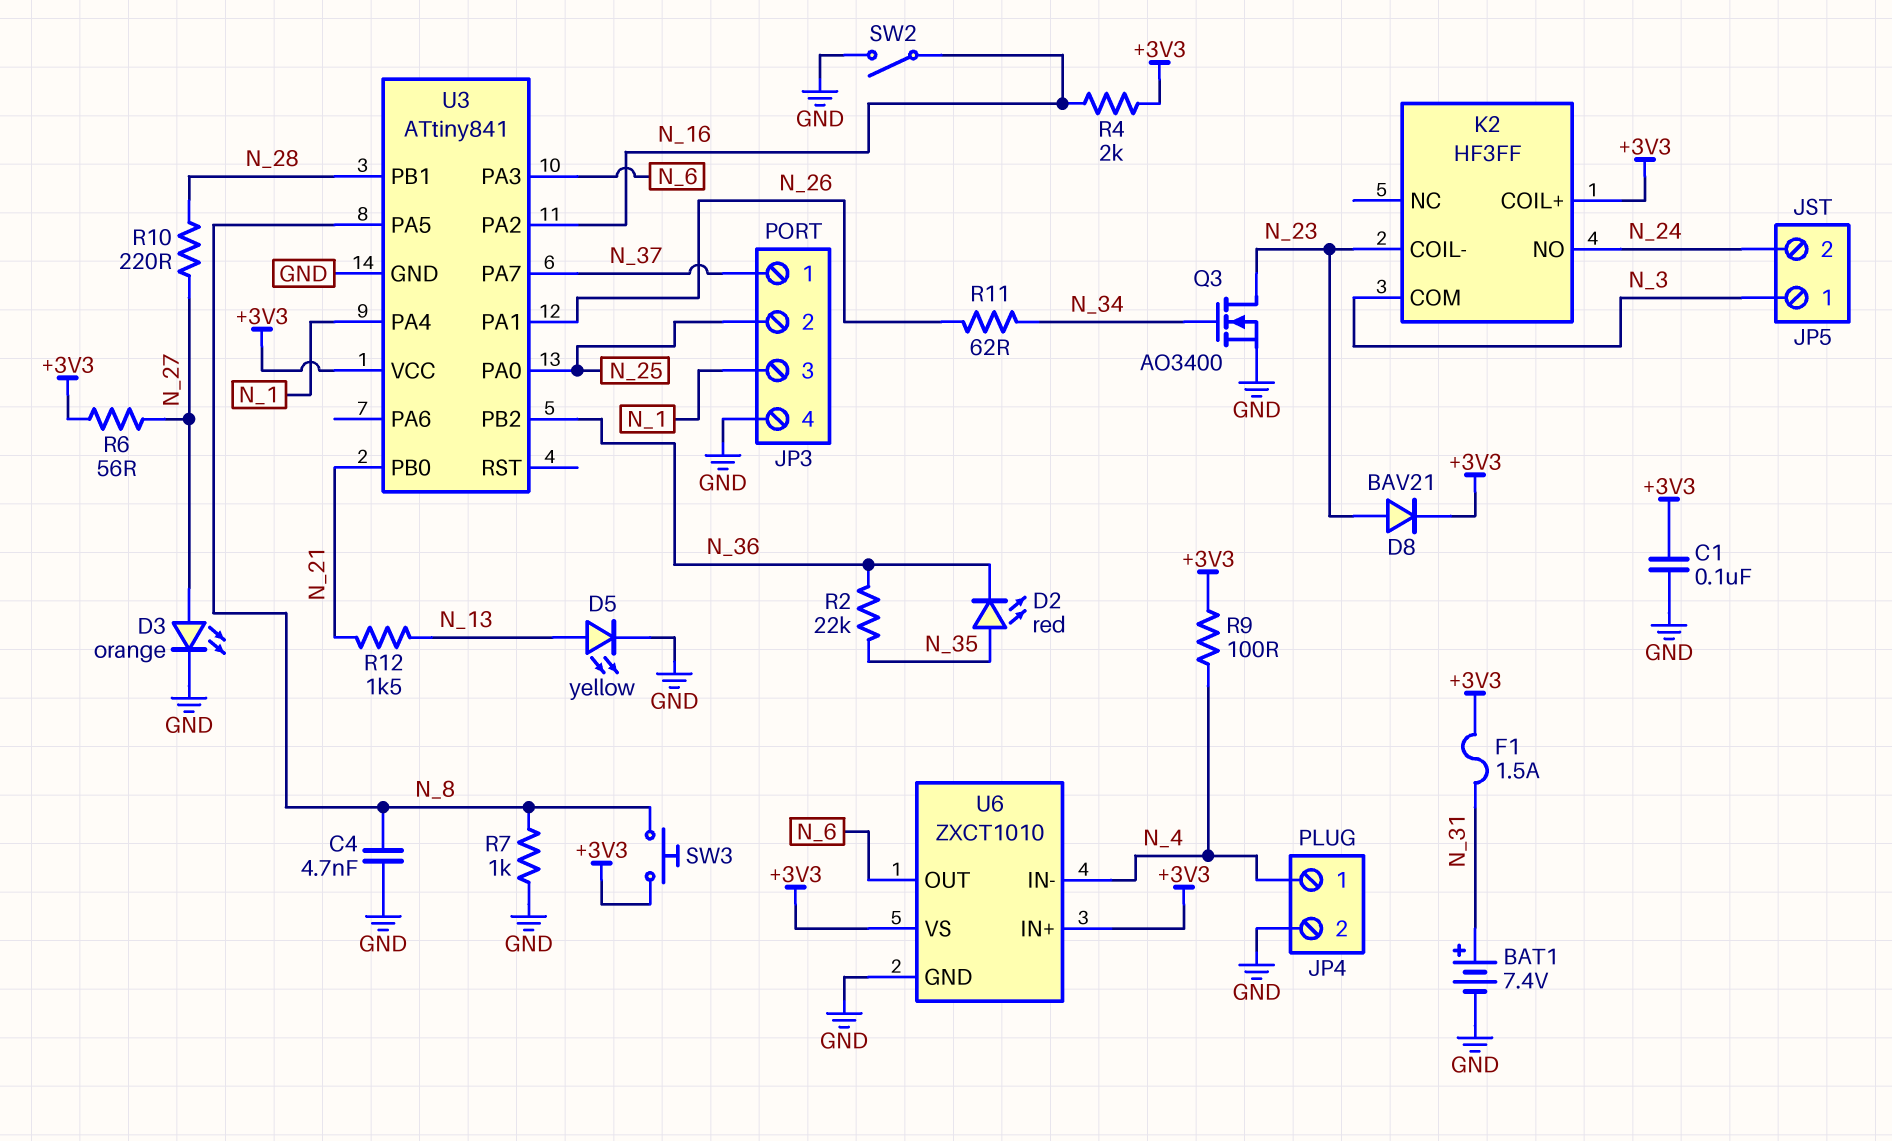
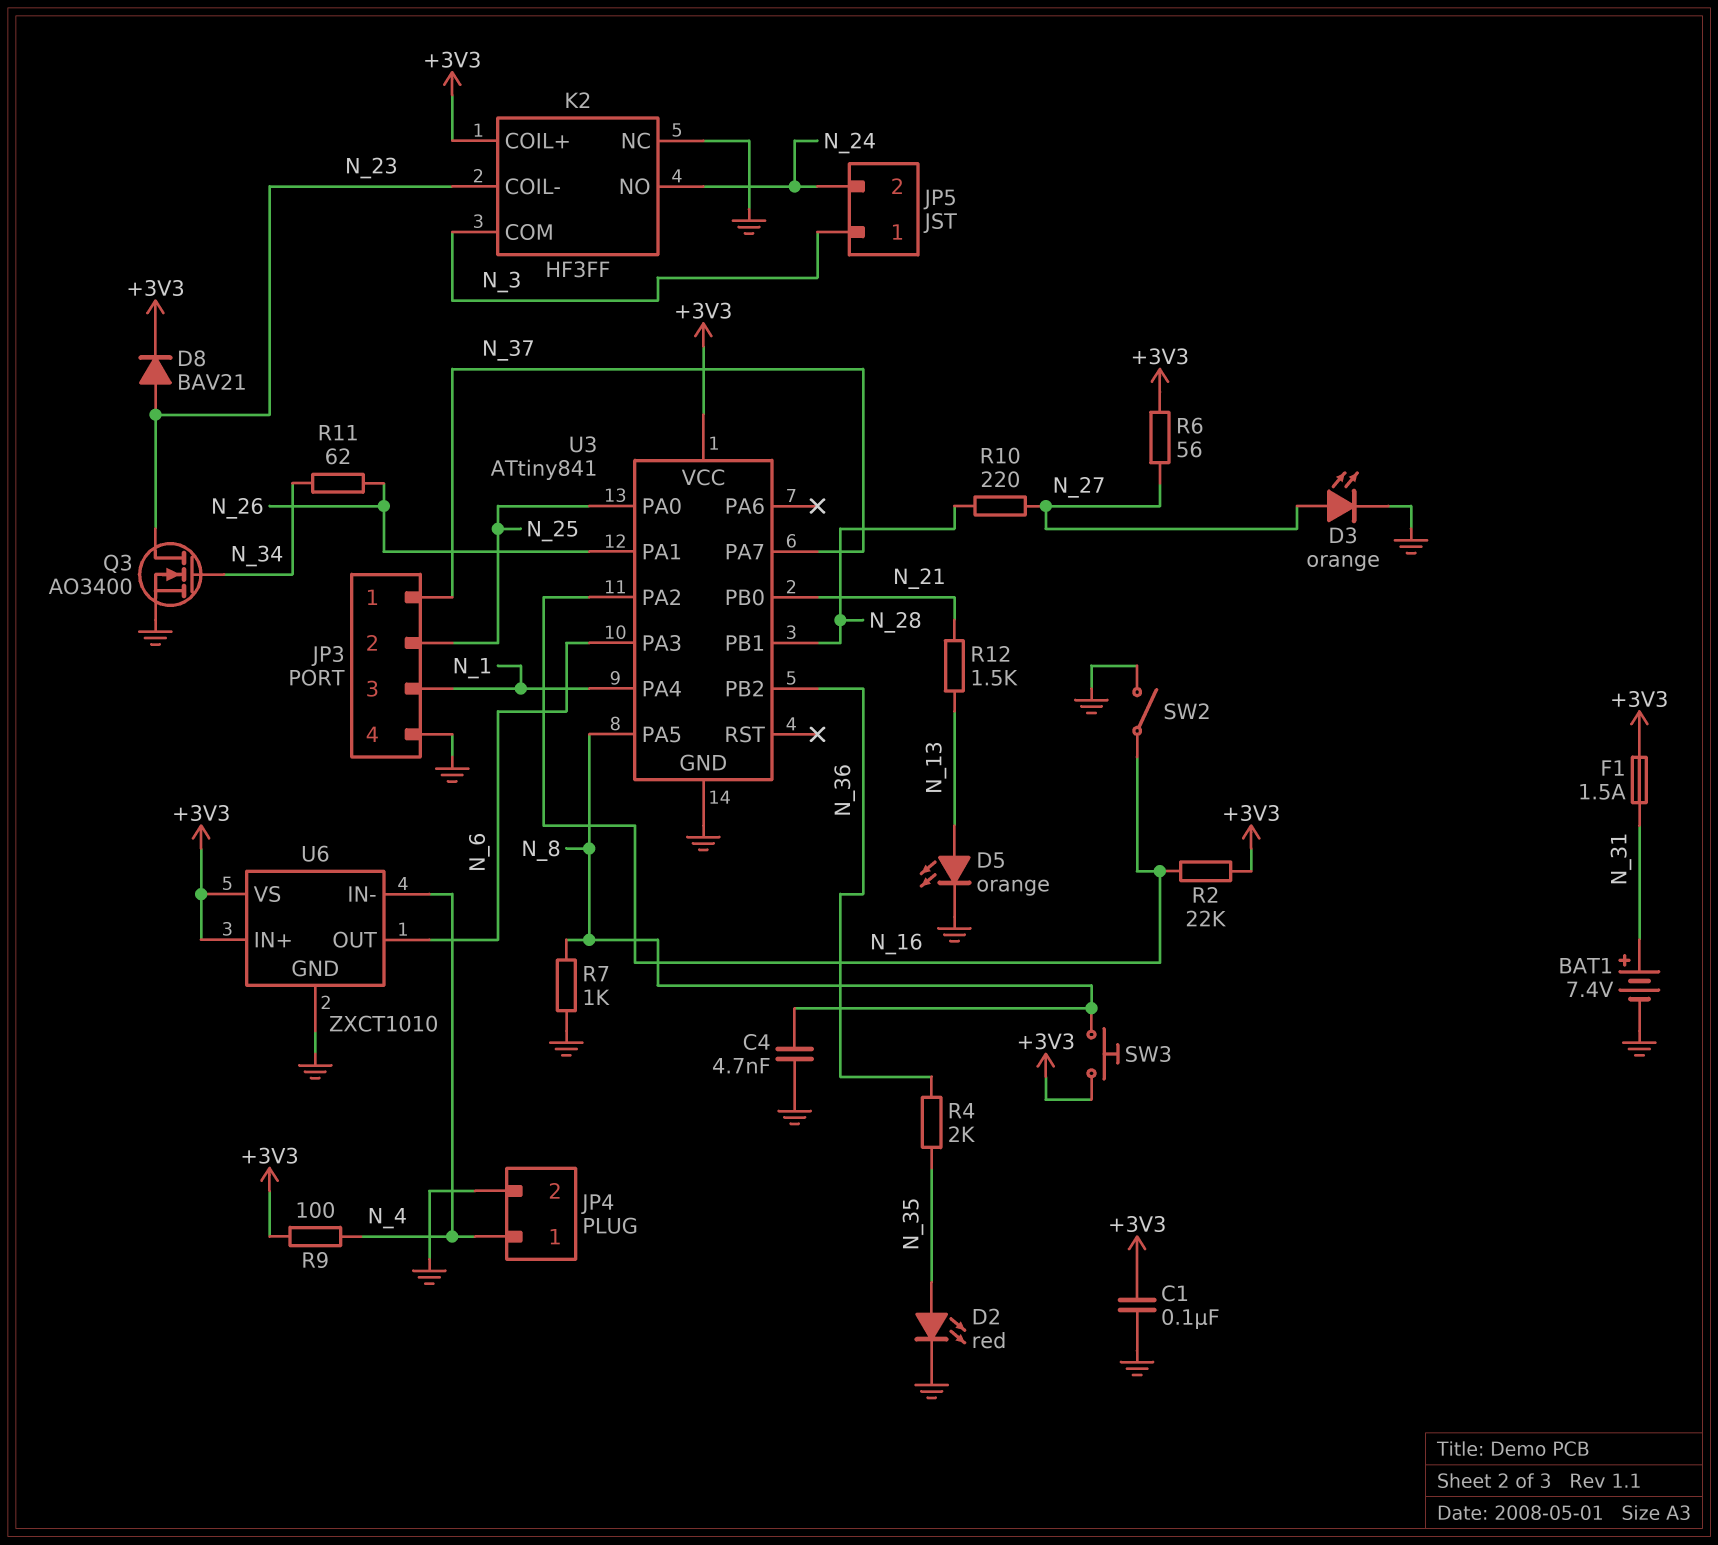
D2: LED red (A N_35, K N_36) -> LED red (A N_35, K GND)
D5: LED yellow (A N_13, K GND) -> LED orange (A N_13, K GND)
K2 pin NC: none -> GND
R2: 22k (N_35, N_36) -> 22k (+3V3, N_16)
R4: 2k (+3V3, N_16) -> 2k (N_35, N_36)

